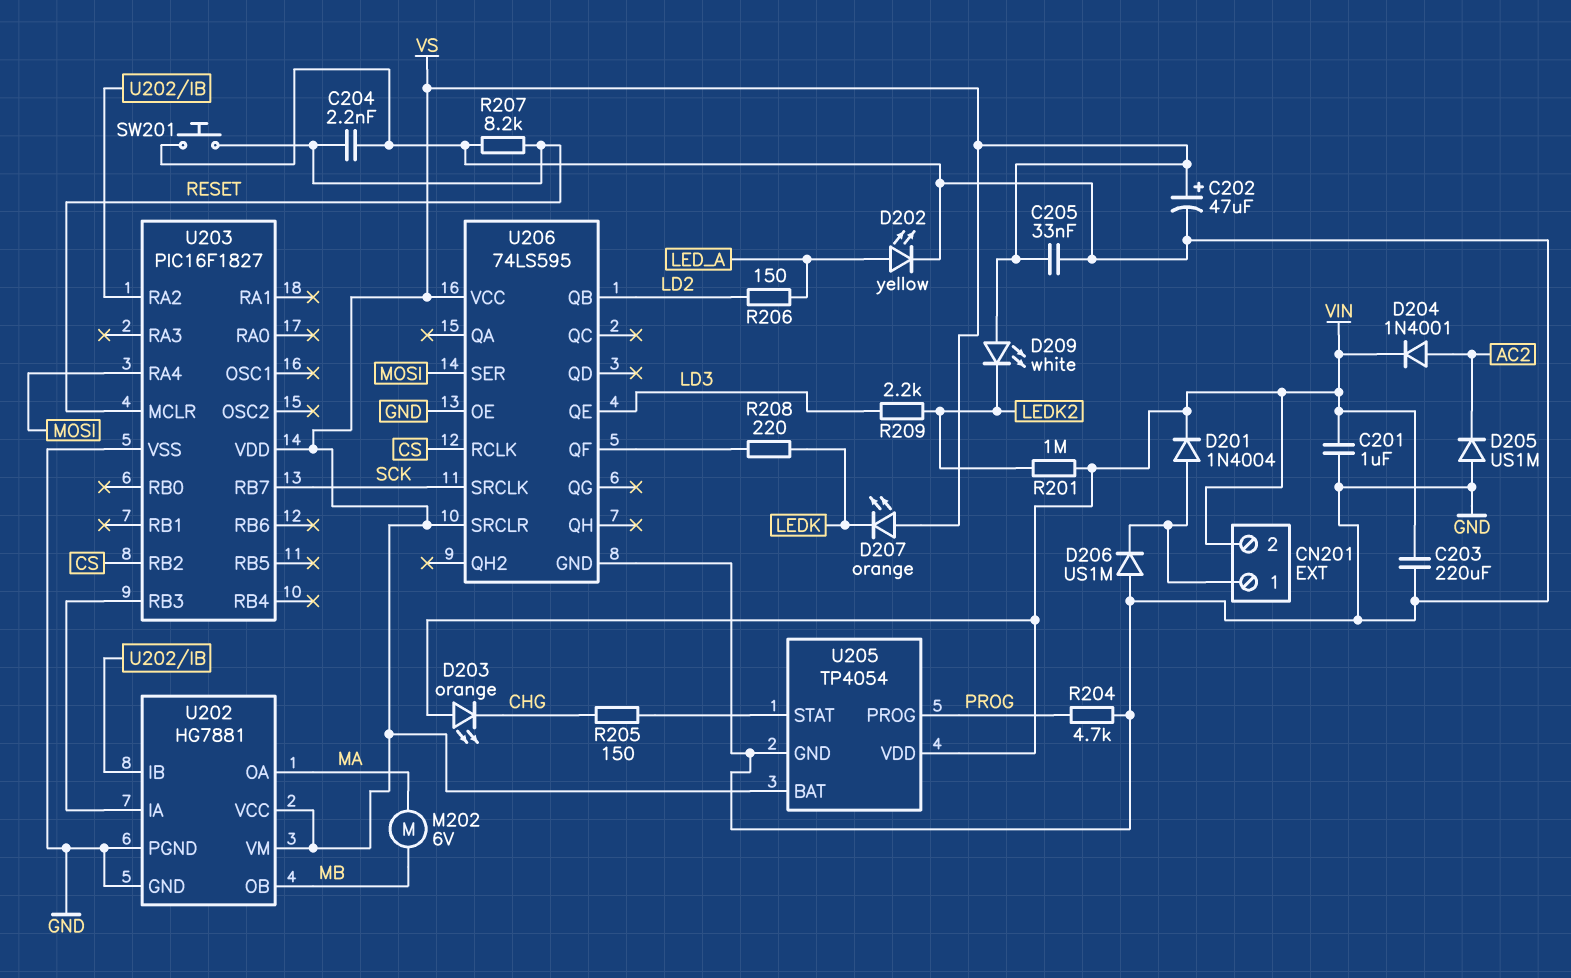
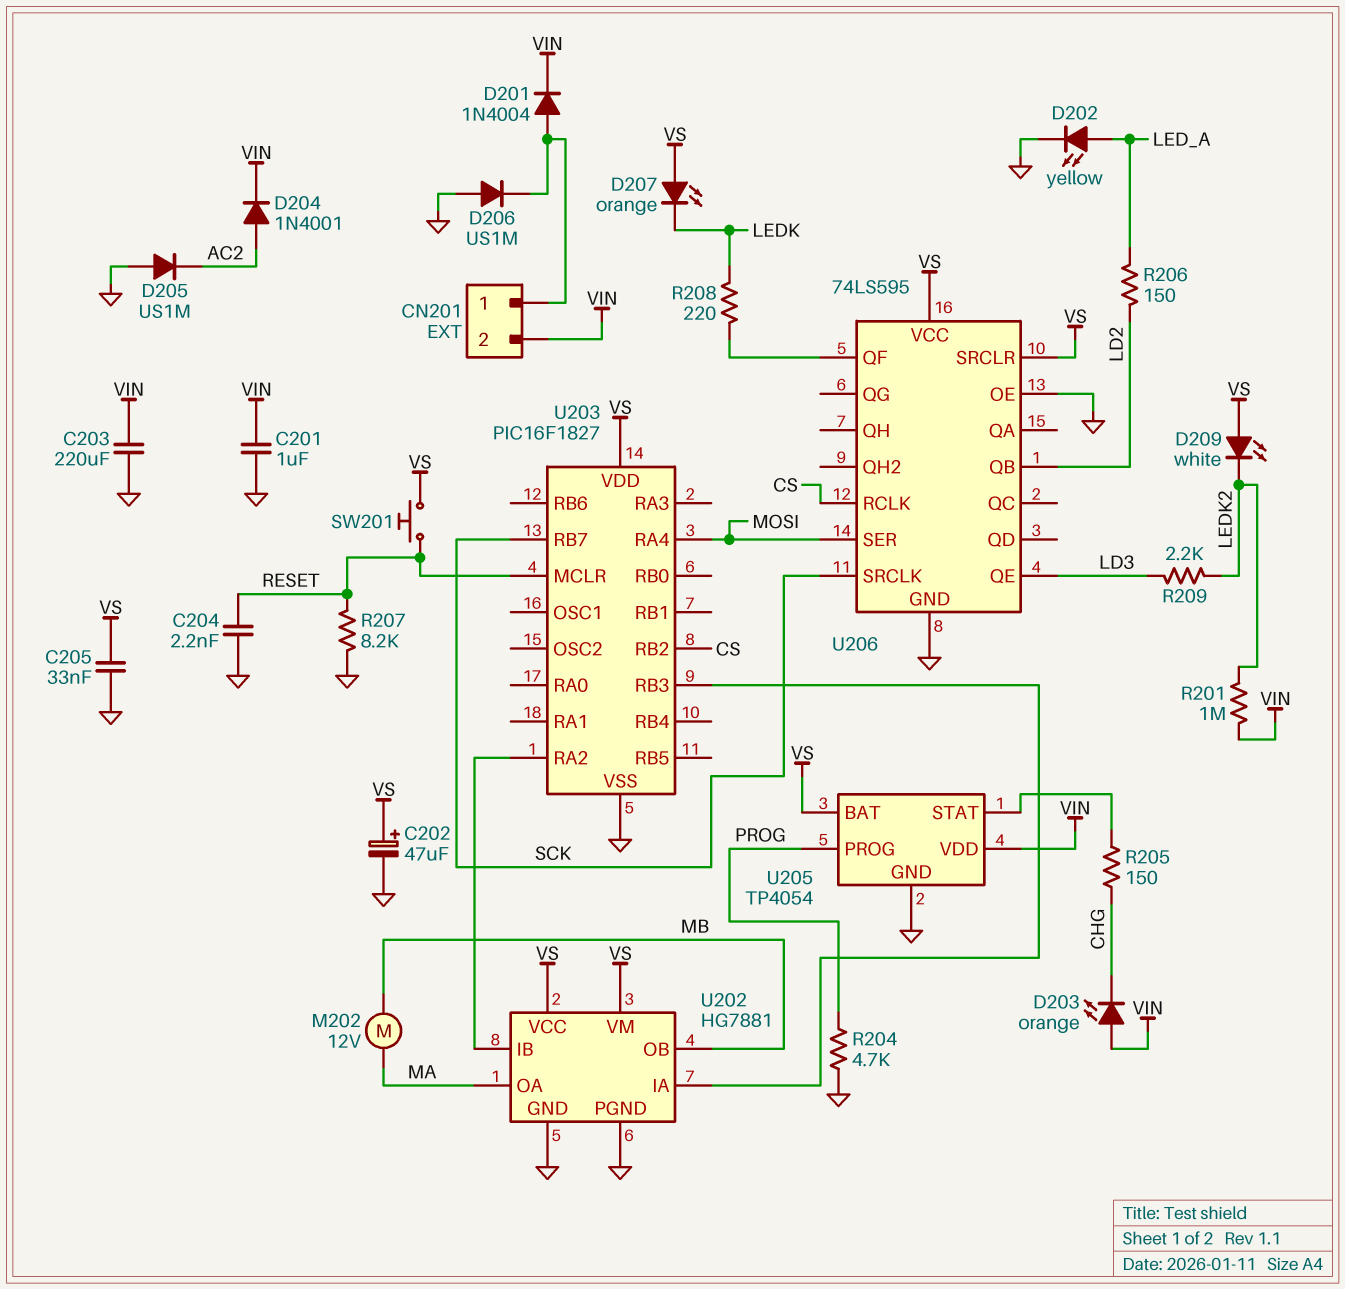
M202: motor 6V (MA, MB) -> motor 12V (MA, MB)
SW201: button (GND, RESET) -> button (RESET, VS)

